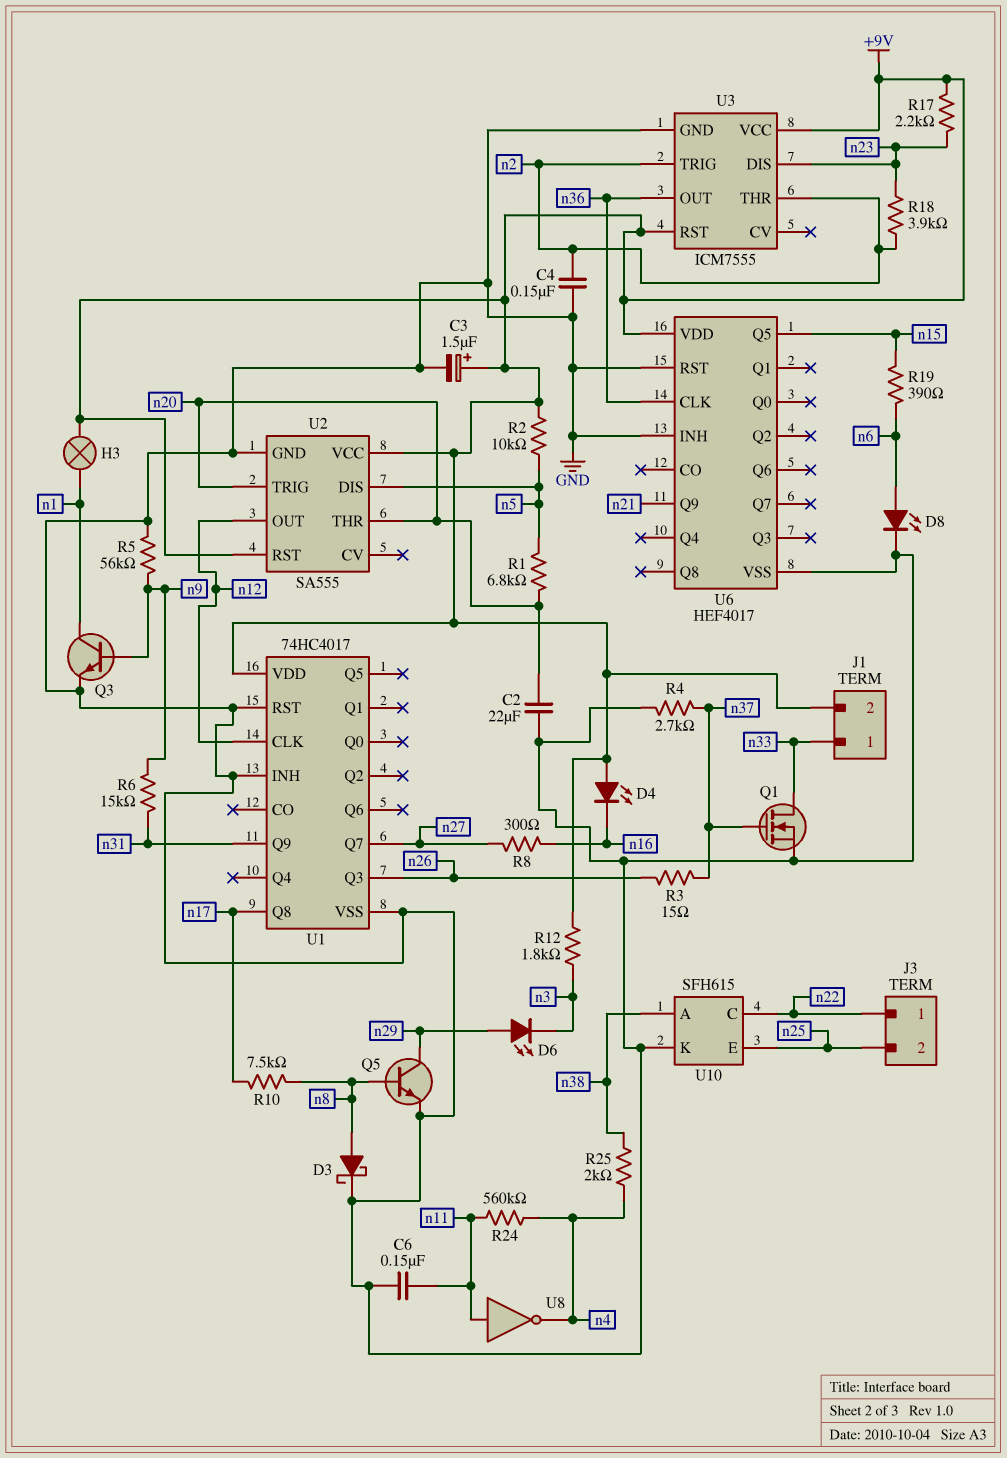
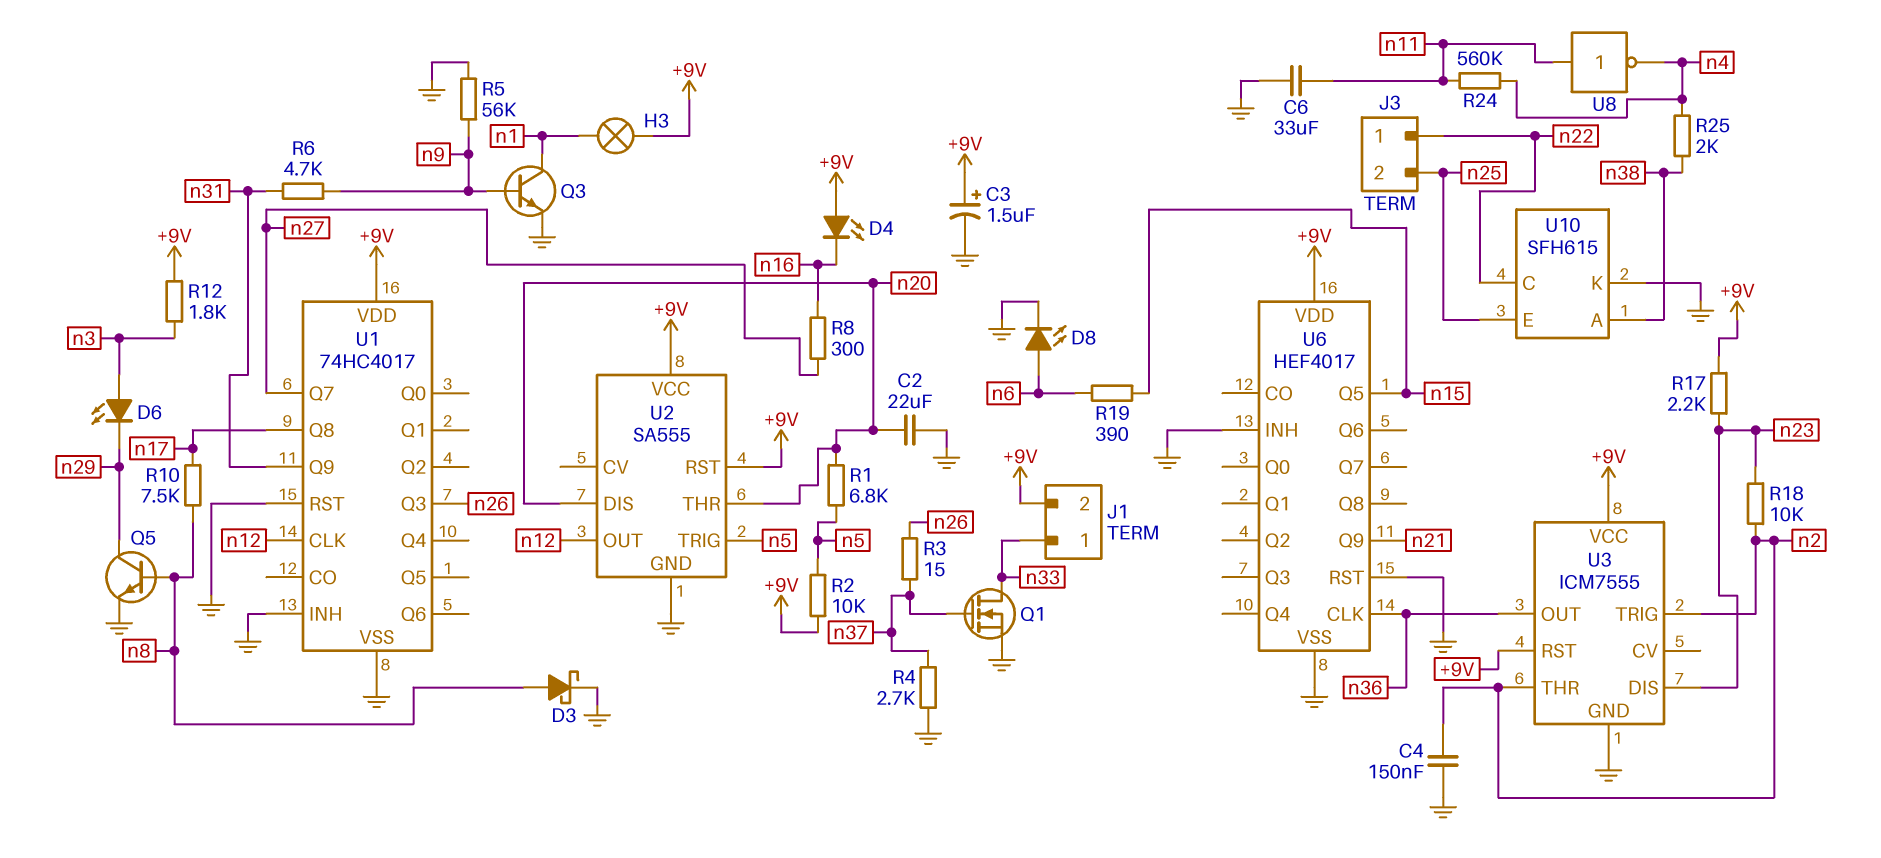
C6: 150nF (GND, n11) -> 33uF (GND, n11)
D6: LED (A n29, K n3) -> LED (A n3, K n29)
R6: 15k (n9, n31) -> 4.7k (n9, n31)
R18: 3.9k (n2, n23) -> 10k (n2, n23)
U2 pin DIS: n5 -> n20
U2 pin TRIG: n20 -> n5

